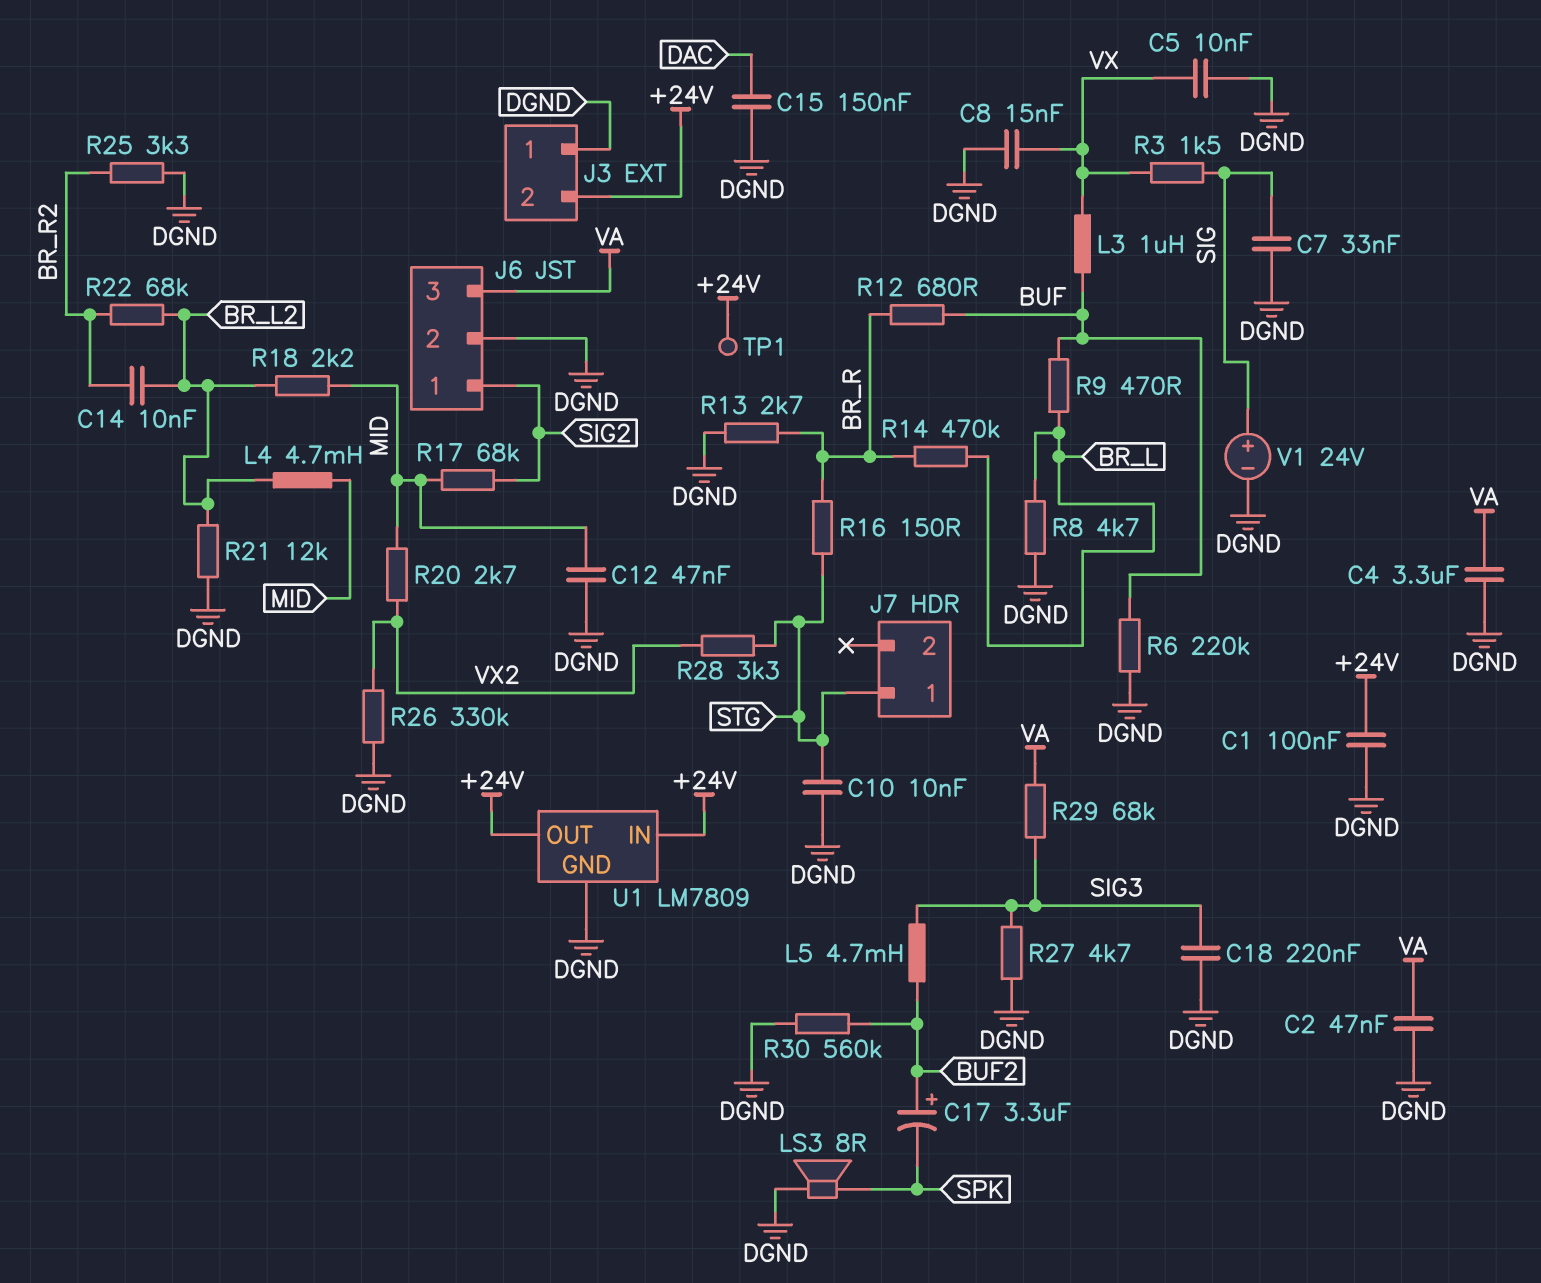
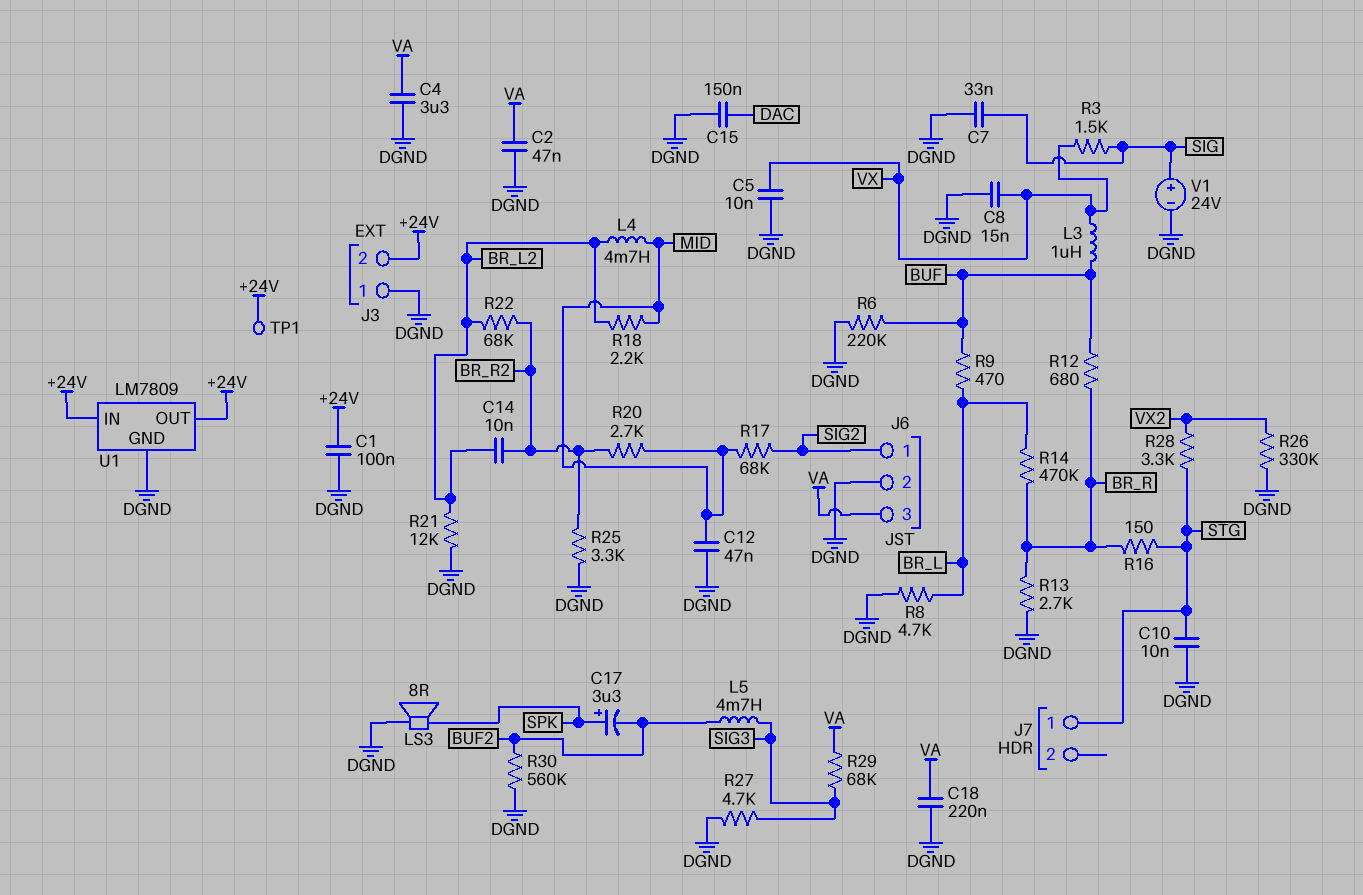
C17: 3.3uF (plus BUF2, minus SPK) -> 3.3uF (plus SPK, minus BUF2)
C18: 220nF (DGND, SIG3) -> 220nF (DGND, VA)
R20: 2.7k (MID, VX2) -> 2.7k (BR_R2, MID)

